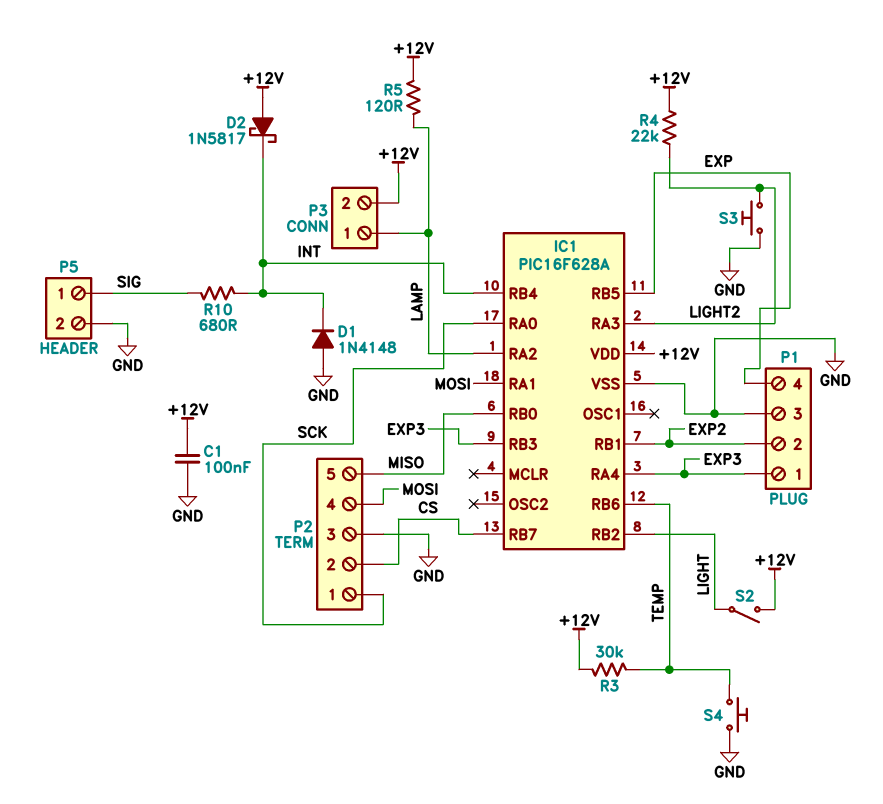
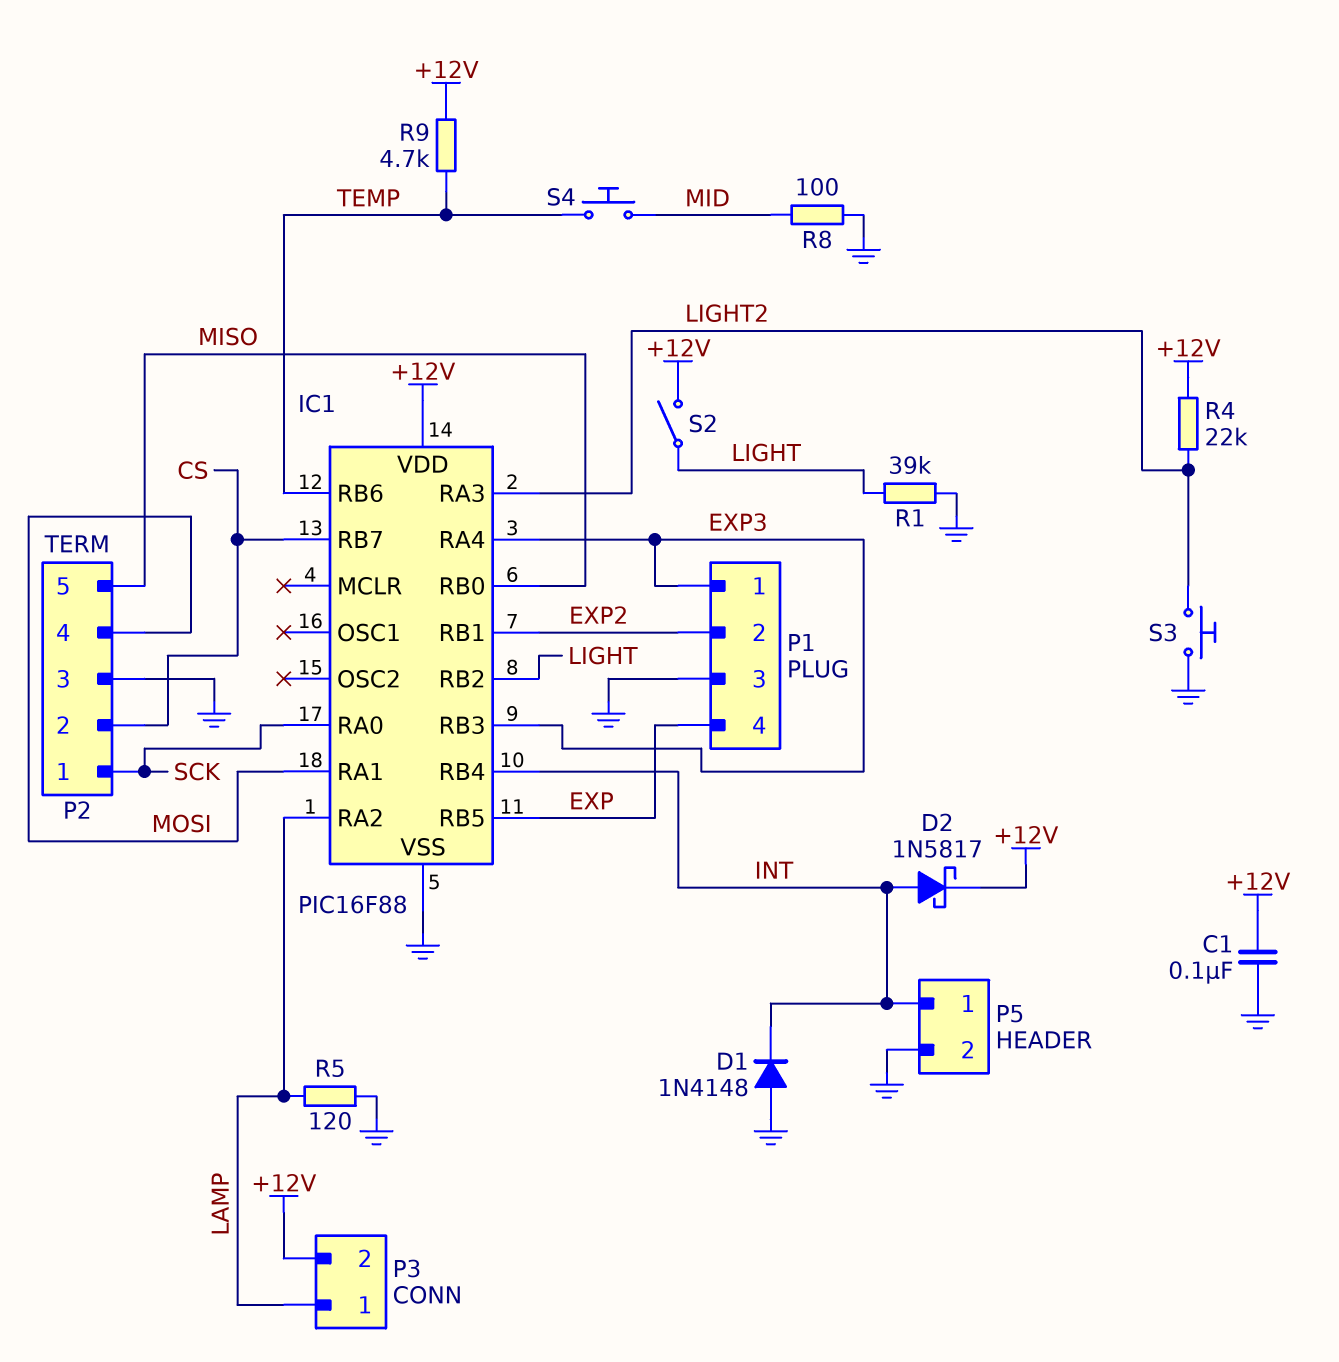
D2: schottky 1N5817 (A +12V, K INT) -> schottky 1N5817 (A INT, K +12V)
IC1: PIC16F628A -> PIC16F88
P5 pin 1: SIG -> INT
R1: none -> 39k (GND, LIGHT)
R3: 30k (+12V, TEMP) -> none
R5: 120 (+12V, LAMP) -> 120 (GND, LAMP)
R8: none -> 100 (GND, MID)
R9: none -> 4.7k (+12V, TEMP)
R10: 680 (INT, SIG) -> none
S4: button (GND, TEMP) -> button (MID, TEMP)

